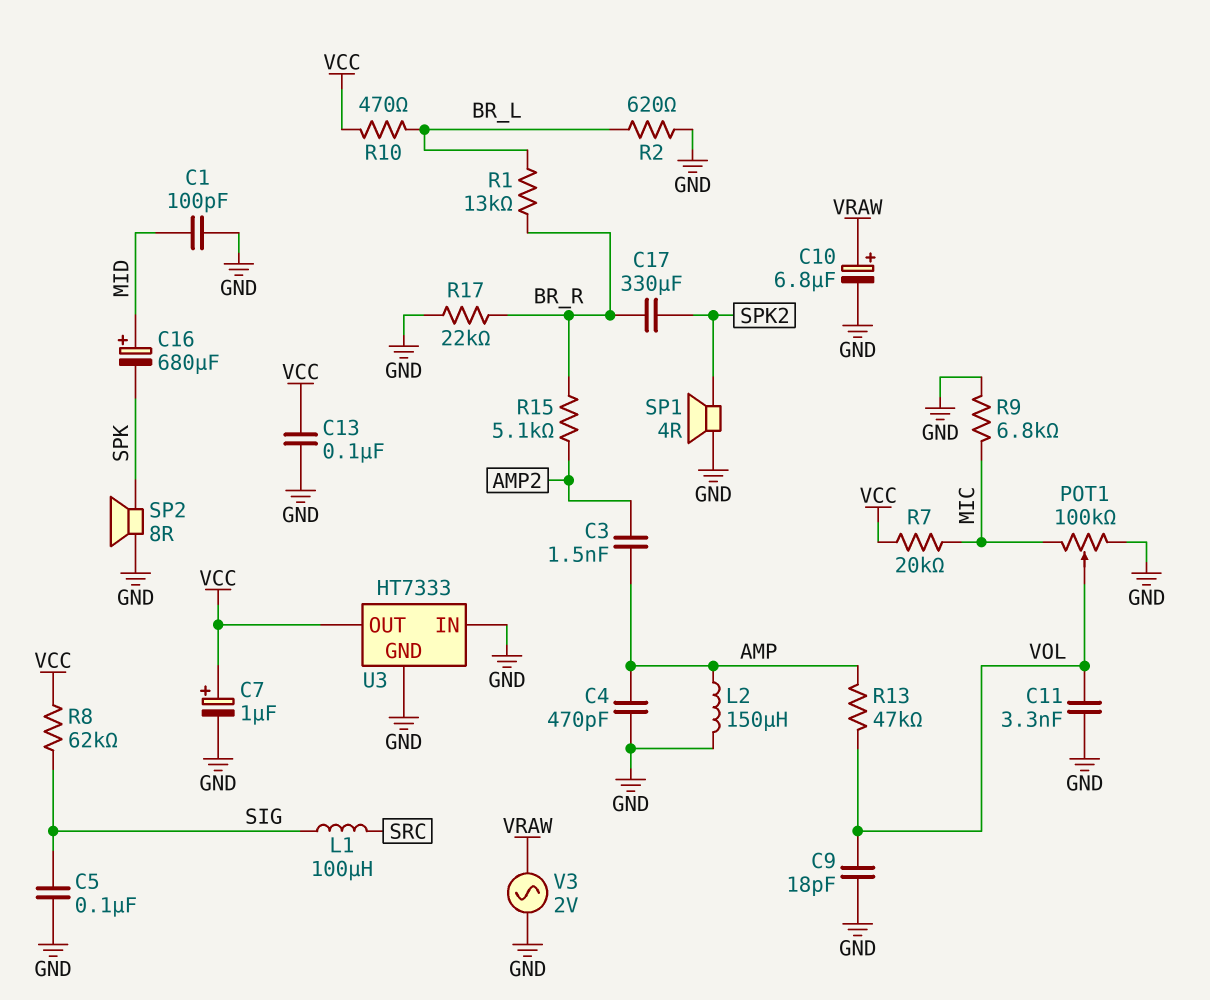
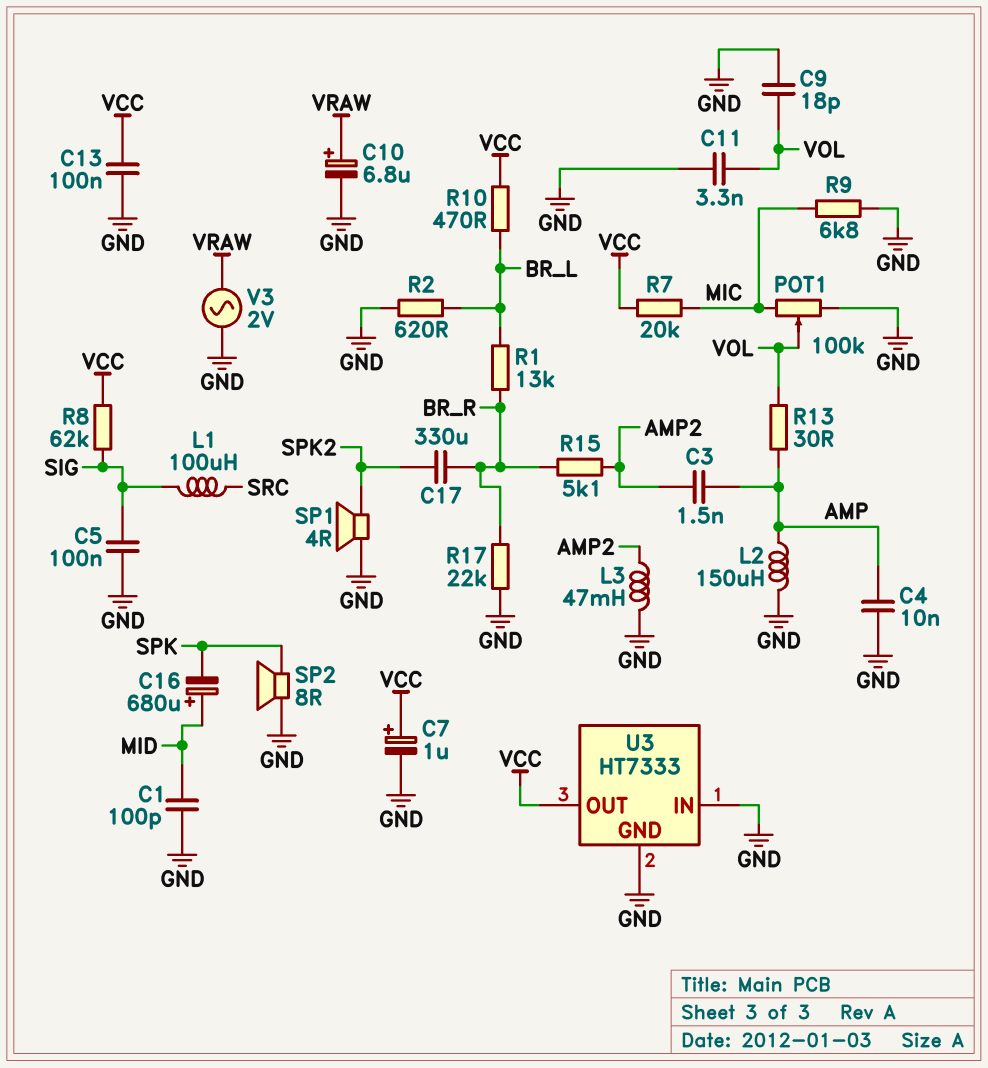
C4: 470pF (AMP, GND) -> 10nF (AMP, GND)
L3: none -> 47mH (AMP2, GND)
R13: 47k (AMP, VOL) -> 30 (AMP, VOL)

